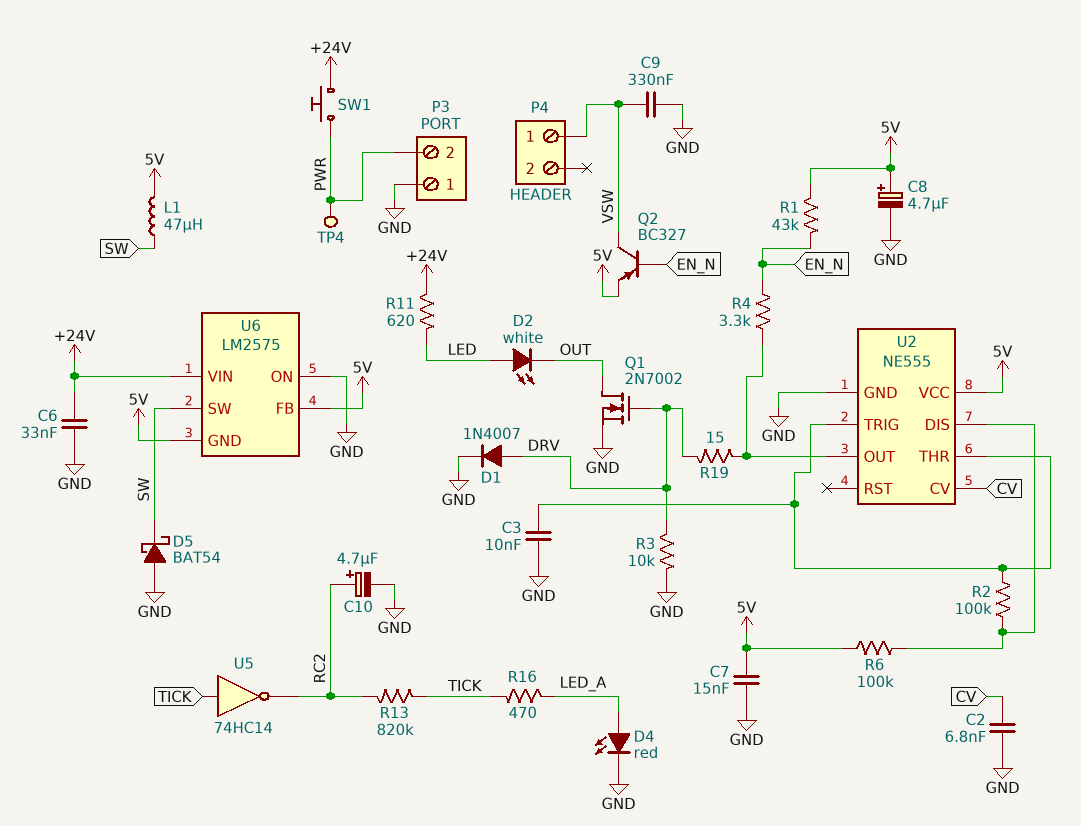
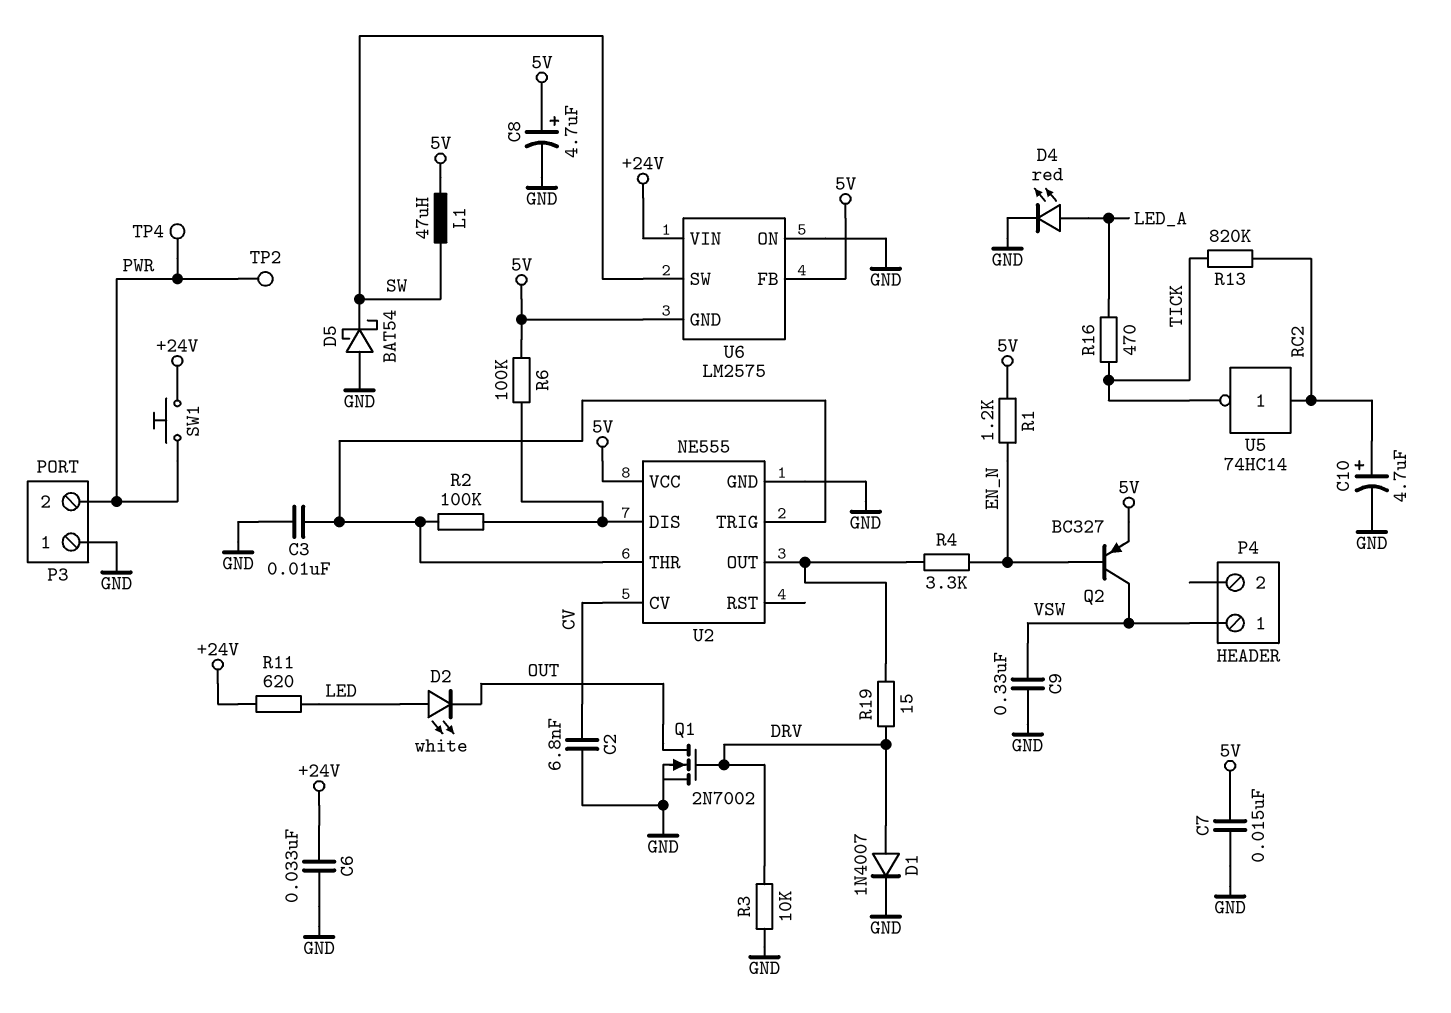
R1: 43k (5V, EN_N) -> 1.2k (5V, EN_N)
TP2: none -> test point (PWR)
U5: NOT 74HC14 (in TICK, out RC2) -> NOT 74HC14 (in RC2, out TICK)

